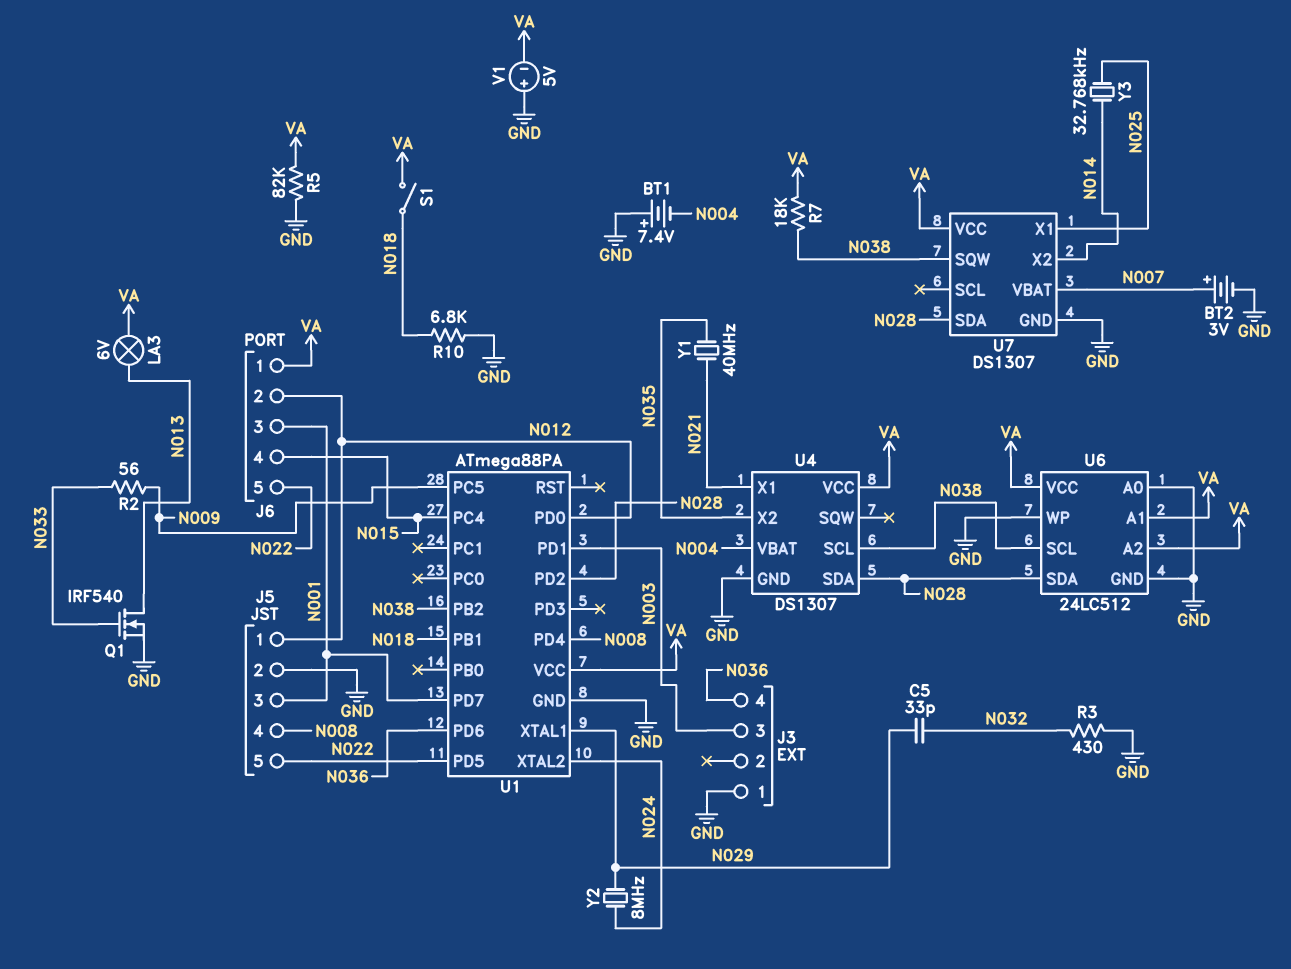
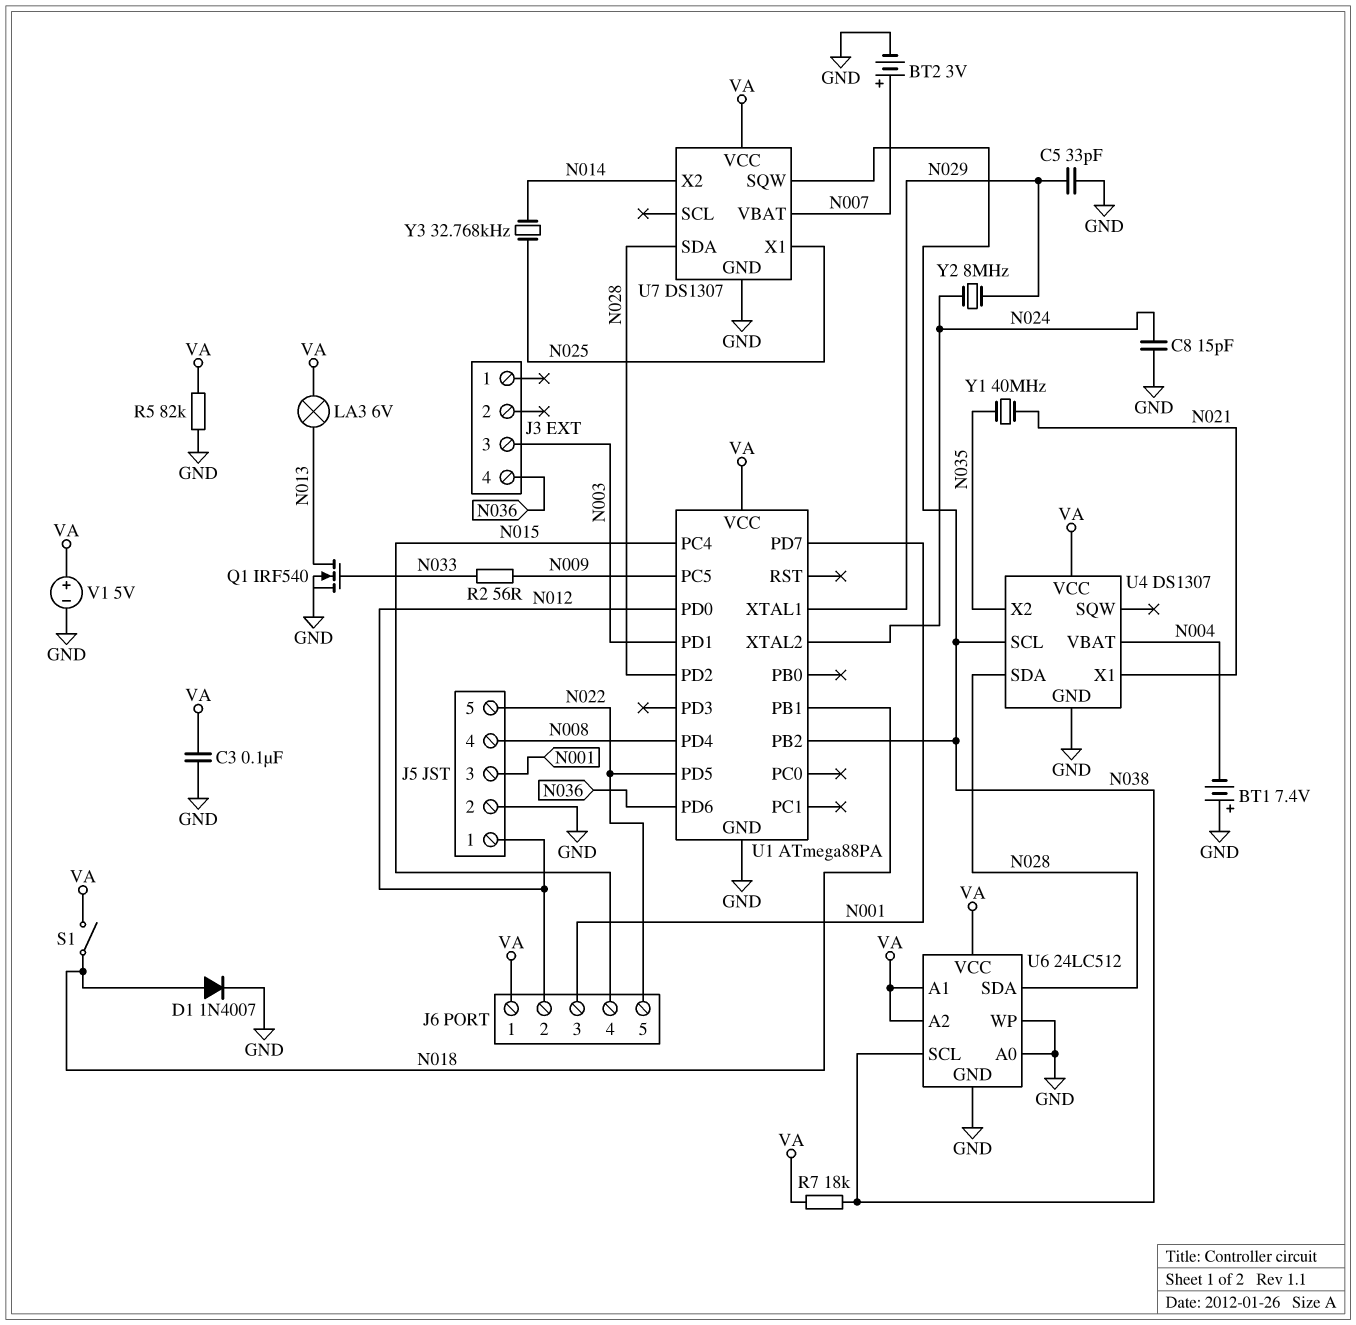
C3: none -> 100nF (GND, VA)
C5: 33pF (N029, N032) -> 33pF (GND, N029)
C8: none -> 15pF (GND, N024)
D1: none -> diode 1N4007 (A N018, K GND)
J3 pin 1: GND -> none
R3: 430 (GND, N032) -> none
R10: 6.8k (GND, N018) -> none
V1: 5V (plus GND, minus VA) -> 5V (plus VA, minus GND)

